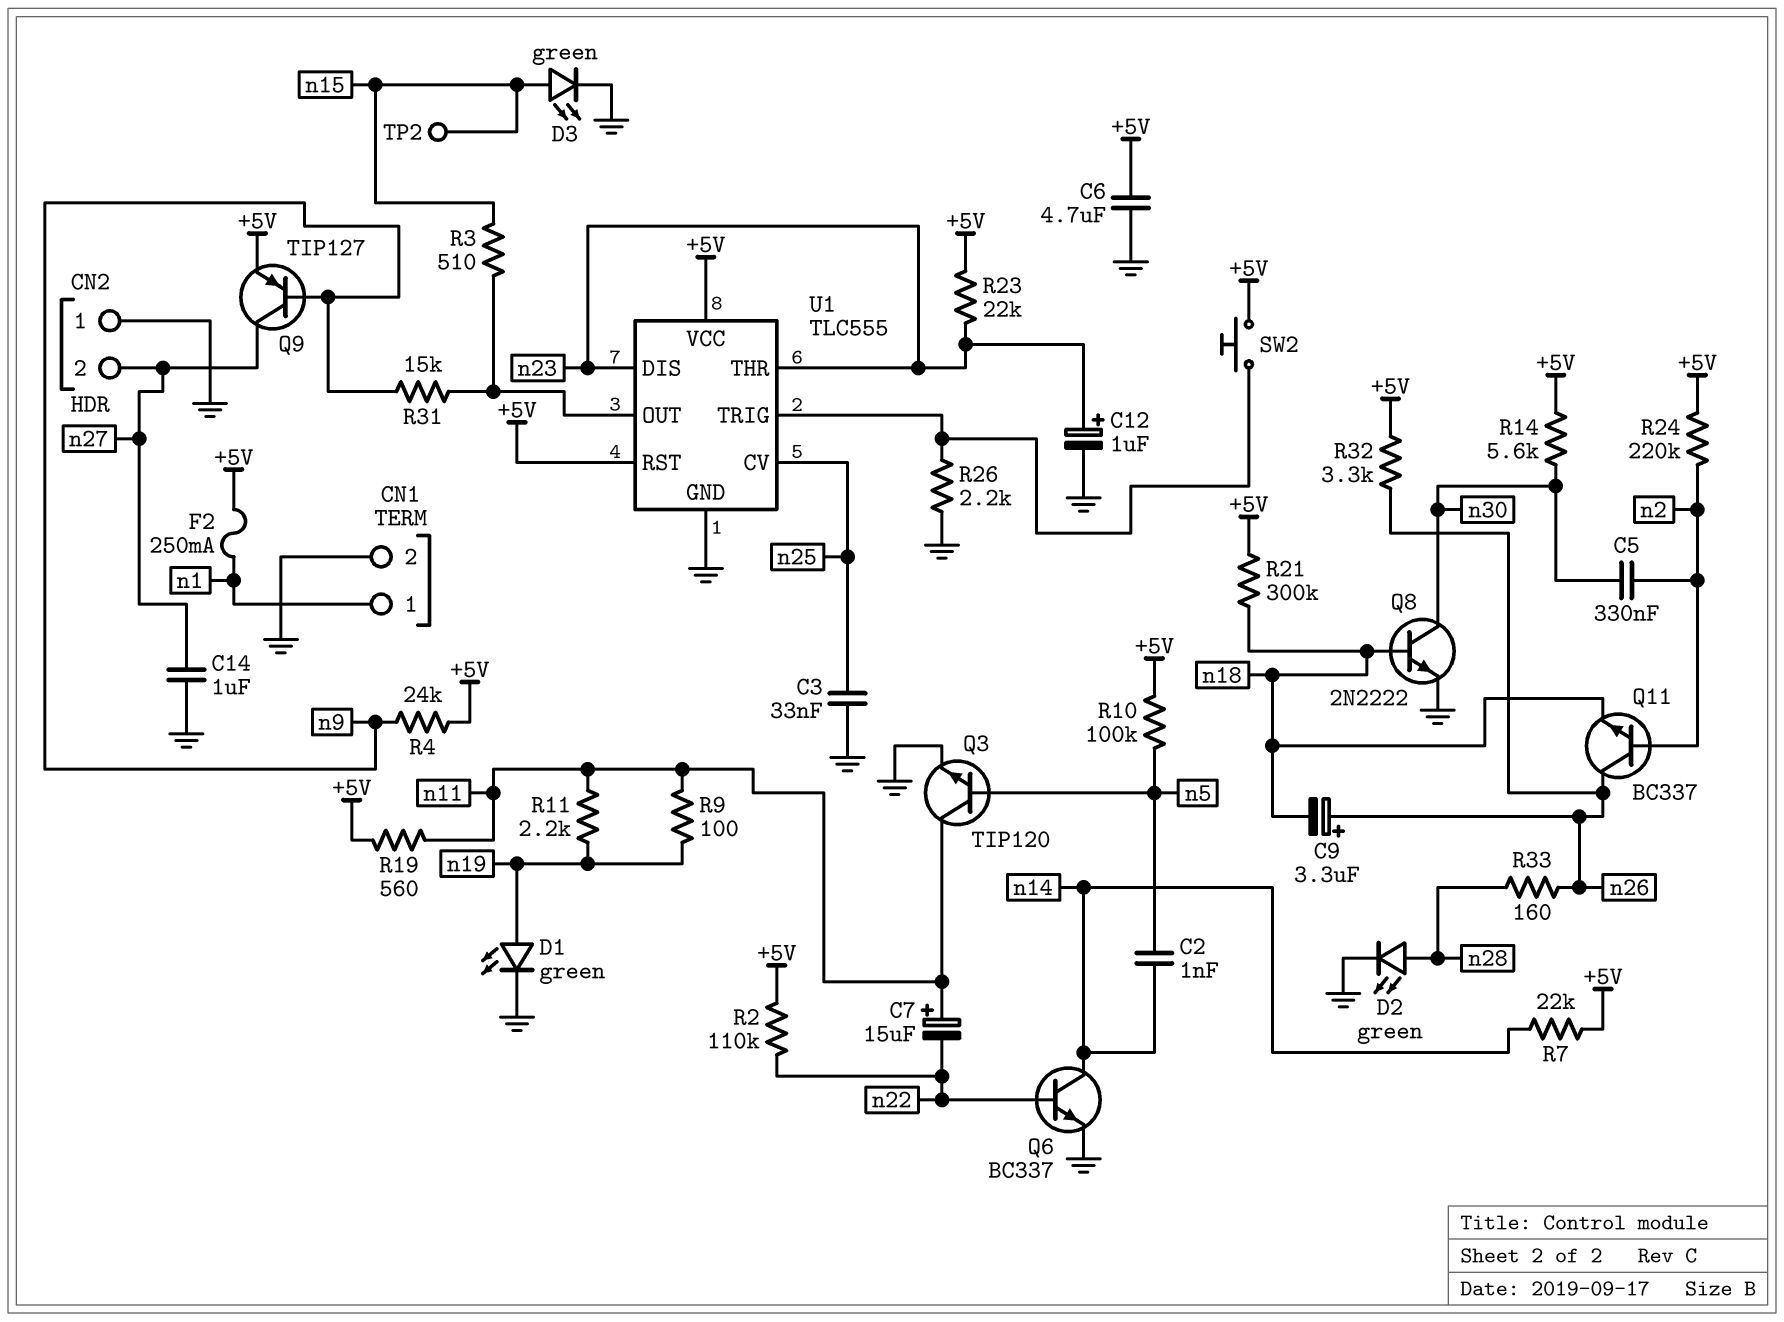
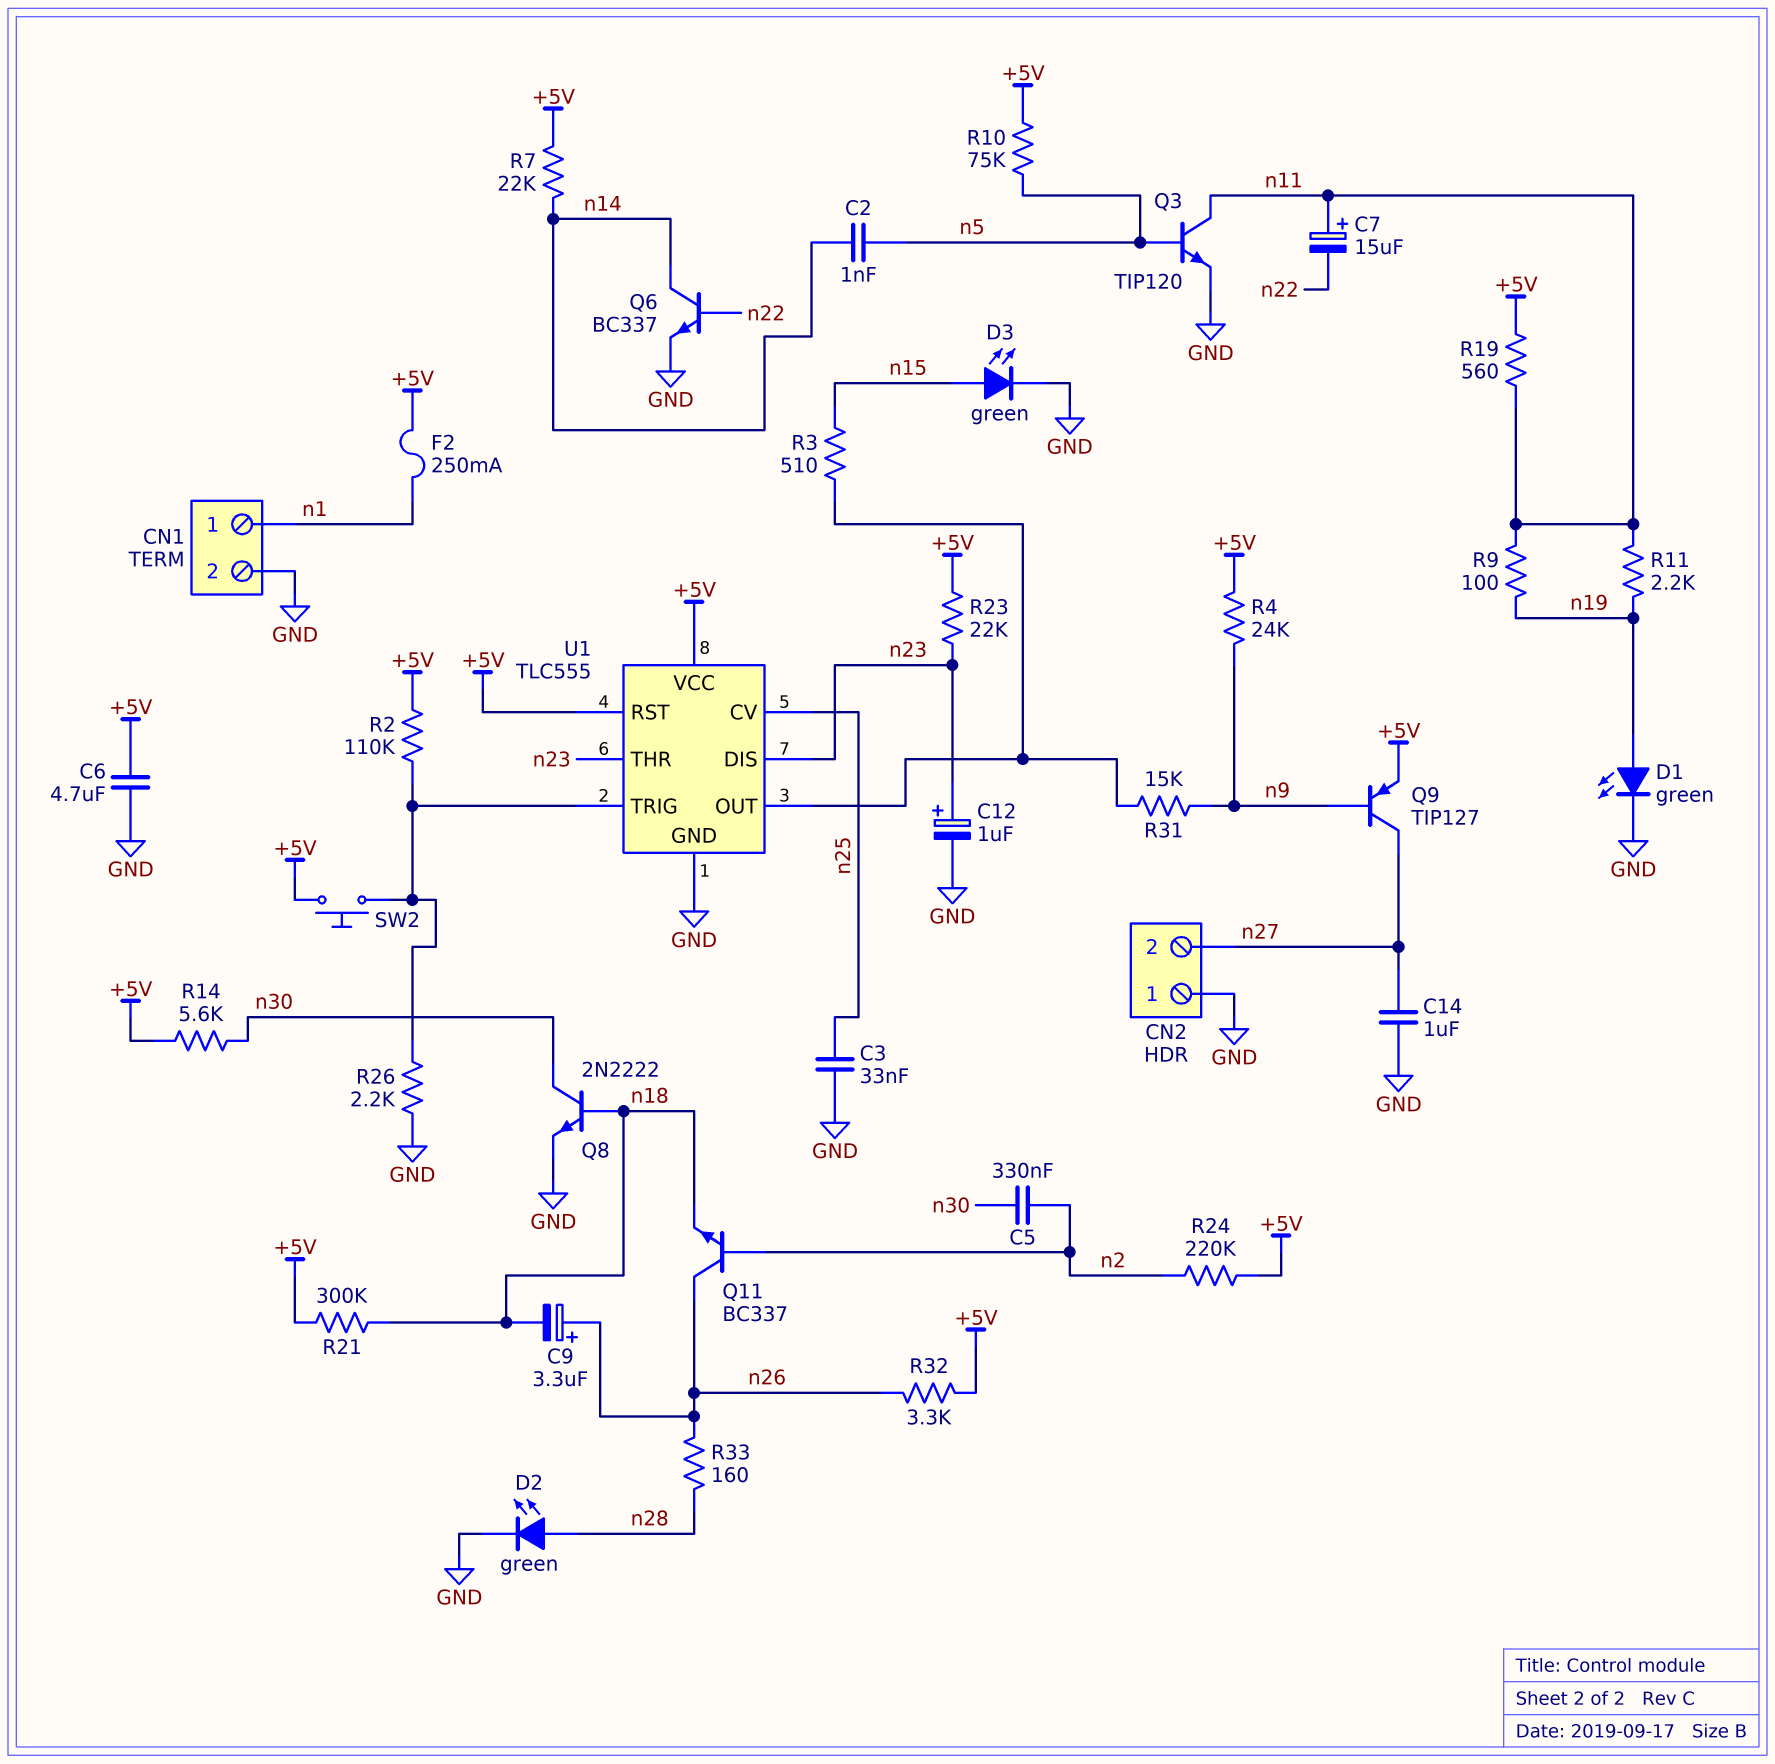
R2: 110k (+5V, n22) -> 110k (+5V, U1/TRIG)
R10: 100k (+5V, n5) -> 75k (+5V, n5)
TP2: test point (n15) -> none

